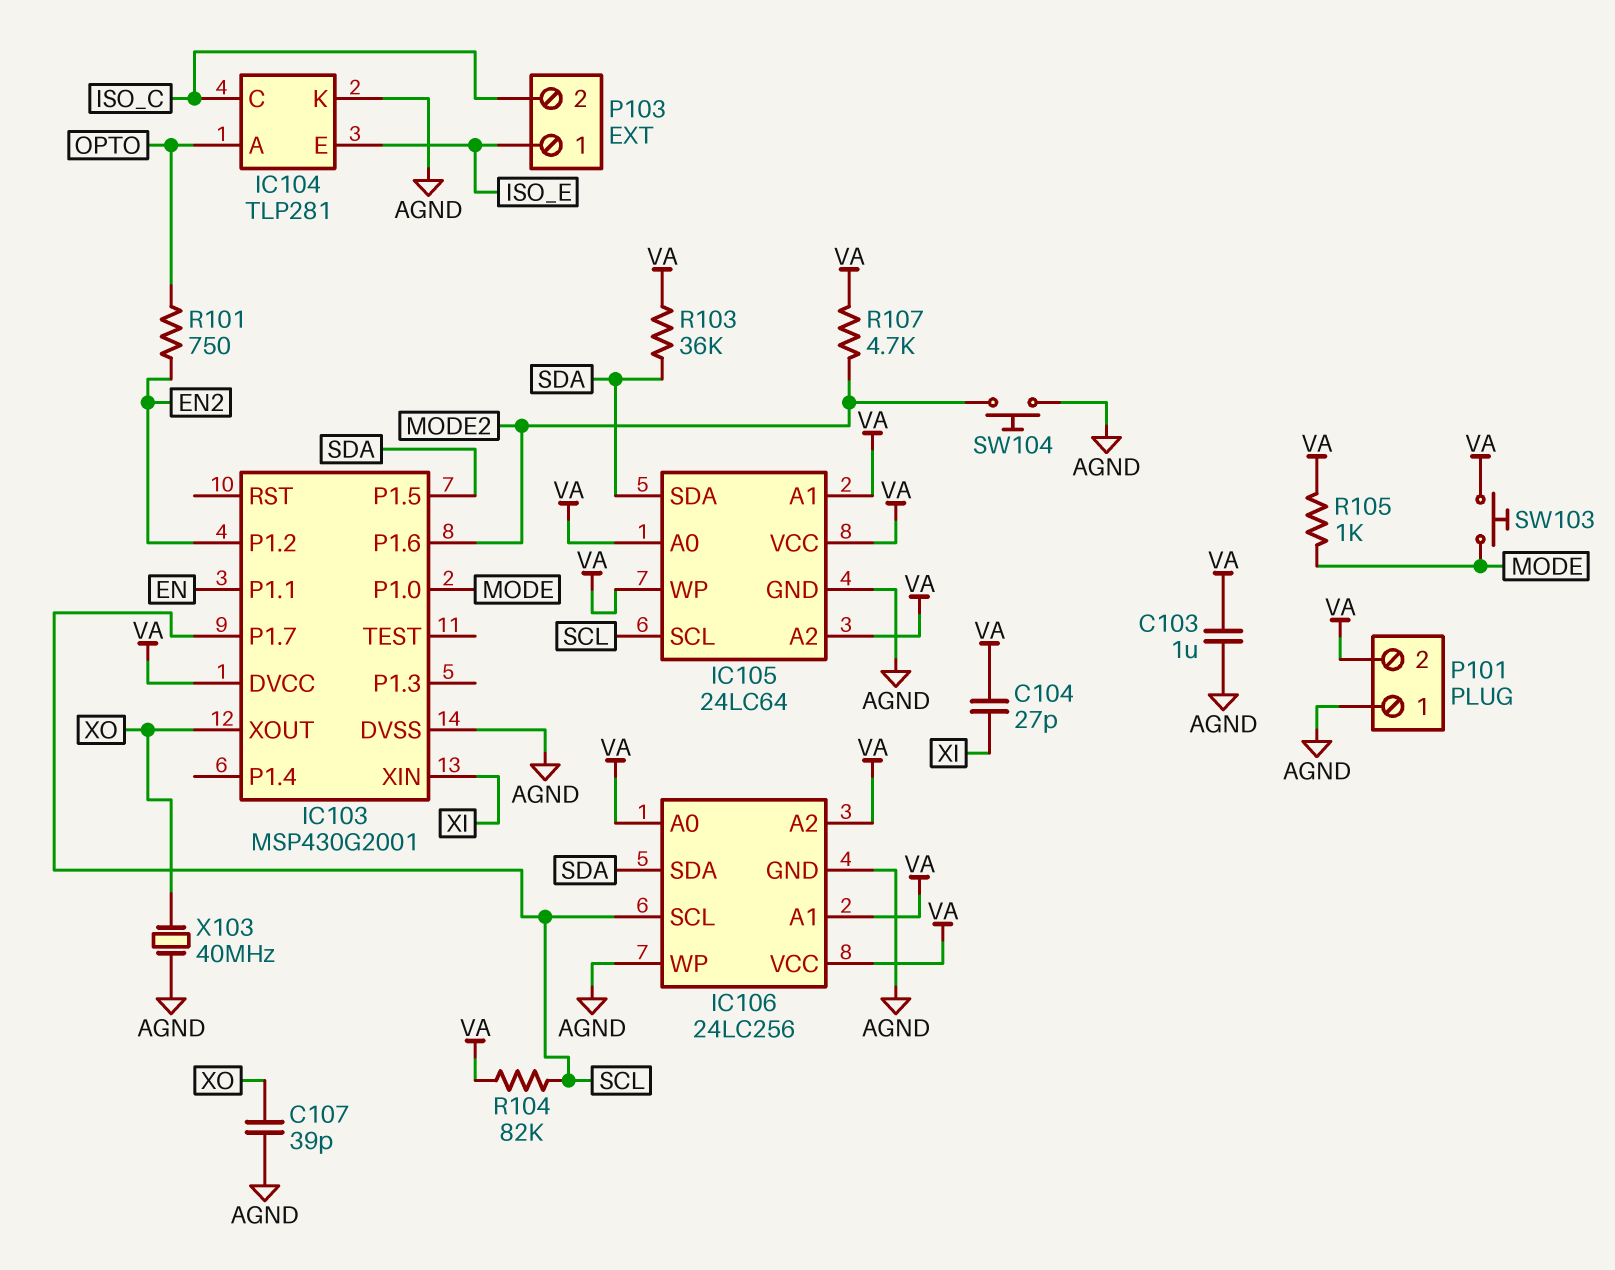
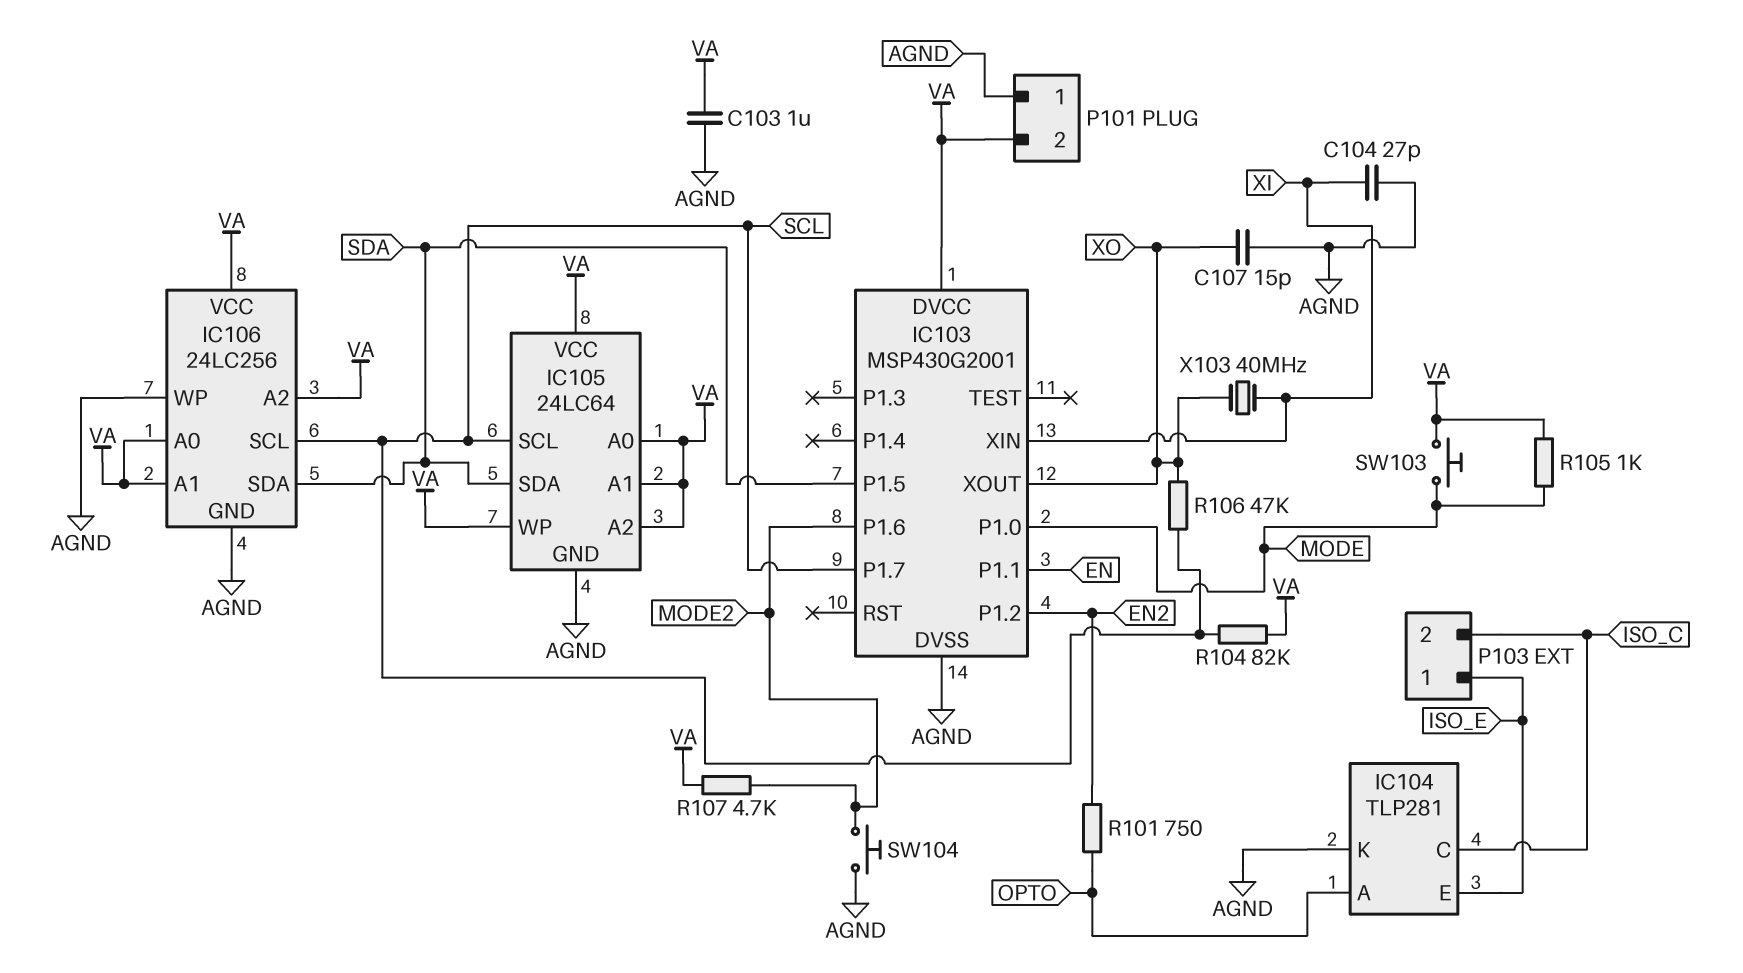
C104: 27pF (VA, XI) -> 27pF (AGND, XI)
C107: 39pF (AGND, XO) -> 15pF (AGND, XO)
R103: 36k (SDA, VA) -> none
R106: none -> 47k (SCL, XO)
X103: 40MHz (AGND, XO) -> 40MHz (XI, XO)

